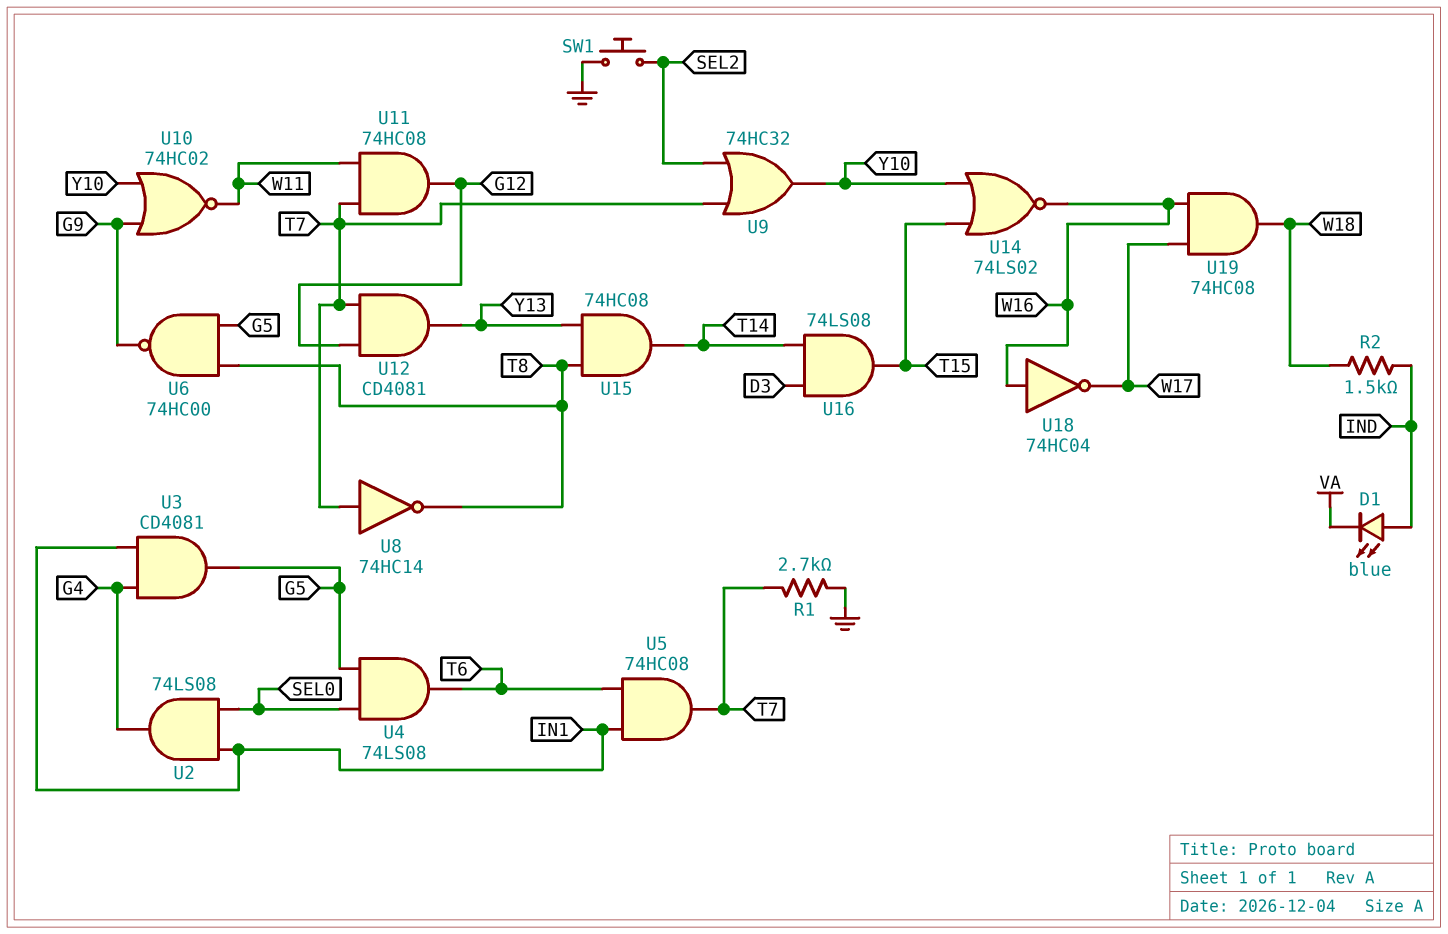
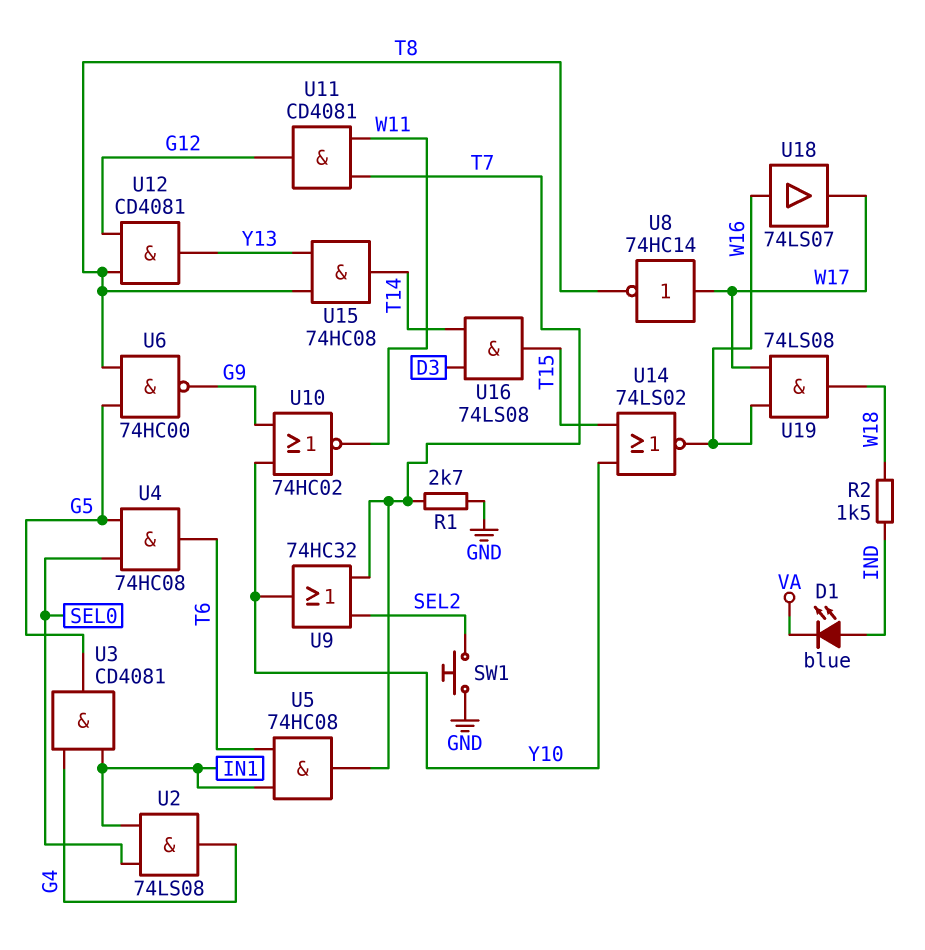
U4: AND 74LS08 (in G5, in SEL0, out T6) -> AND 74HC08 (in G5, in SEL0, out T6)
U8: NOT 74HC14 (in T7, out T8) -> NOT 74HC14 (in W17, out T8)
U11: AND 74HC08 (in T7, in W11, out G12) -> AND CD4081 (in T7, in W11, out G12)
U12: AND CD4081 (in G12, in T7, out Y13) -> AND CD4081 (in G12, in T8, out Y13)
U18: NOT 74HC04 (in W16, out W17) -> buffer 74LS07 (in W16, out W17)
U19: AND 74HC08 (in W16, in W17, out W18) -> AND 74LS08 (in W16, in W17, out W18)

